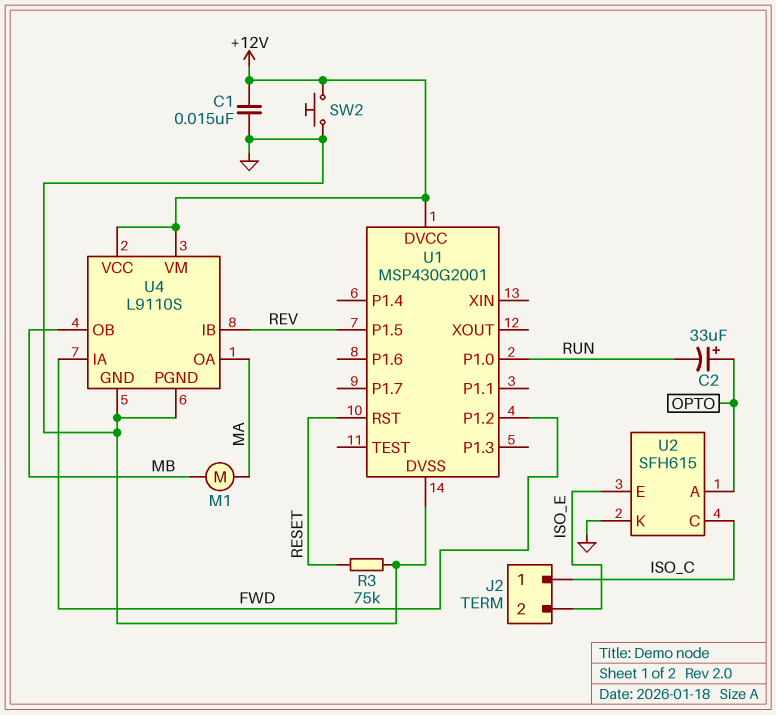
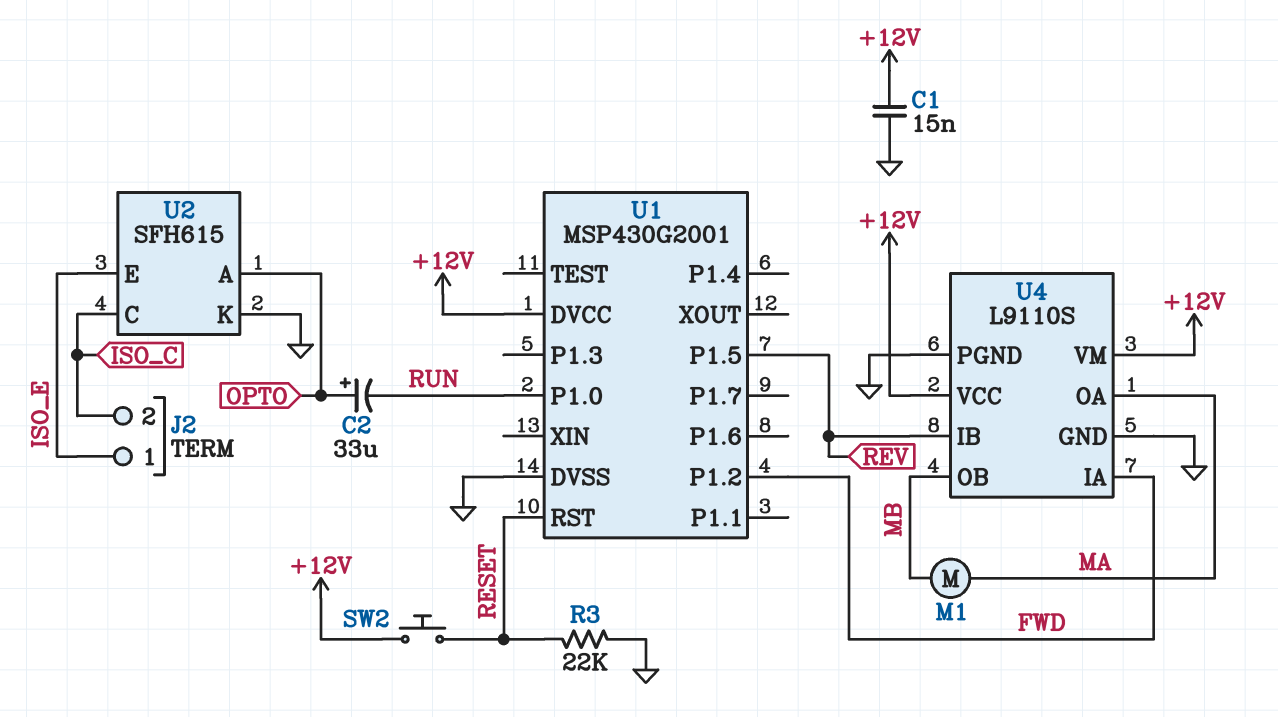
J2 pin 1: ISO_C -> ISO_E
J2 pin 2: ISO_E -> ISO_C
R3: 75k (GND, RESET) -> 22k (GND, RESET)
SW2: button (+12V, GND) -> button (+12V, RESET)

